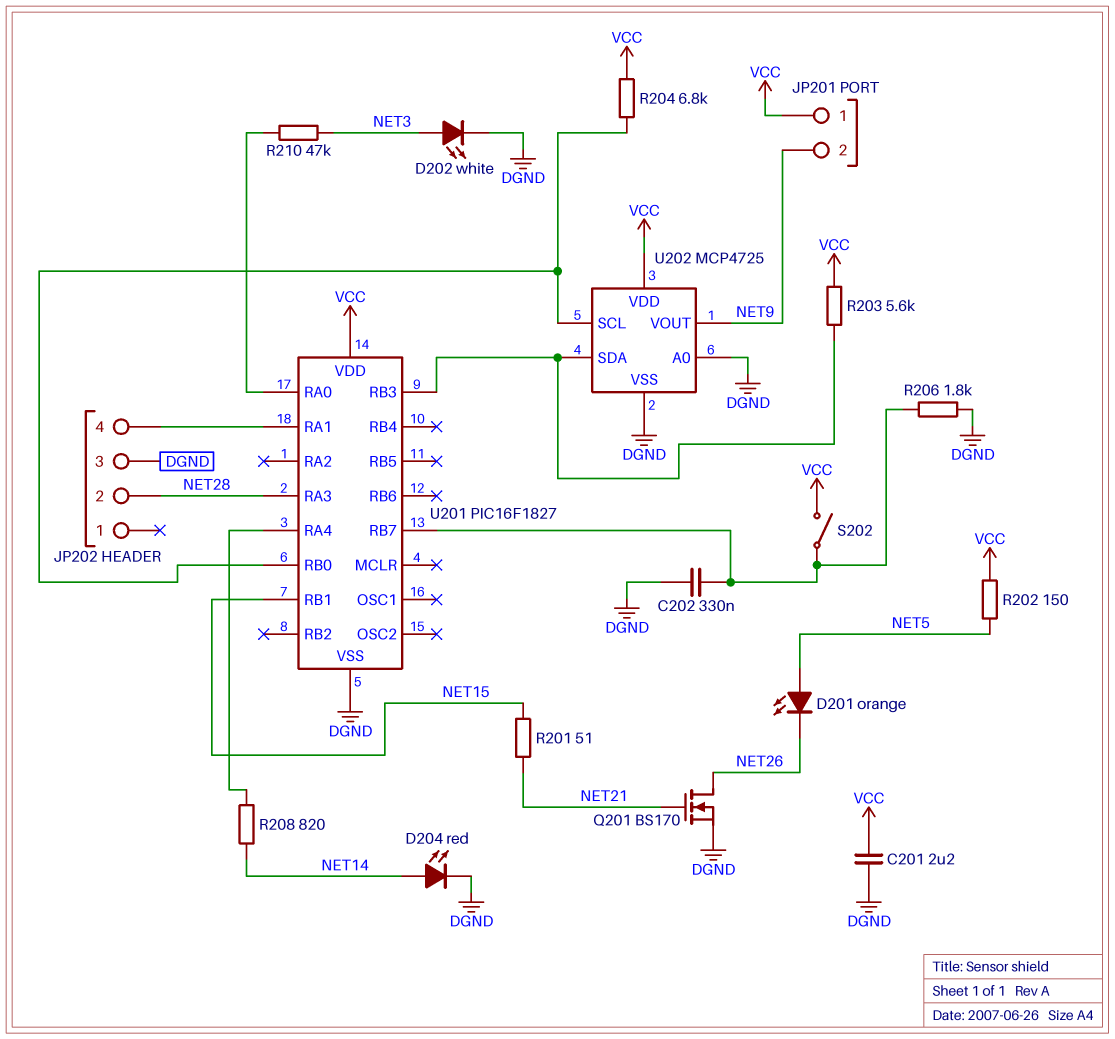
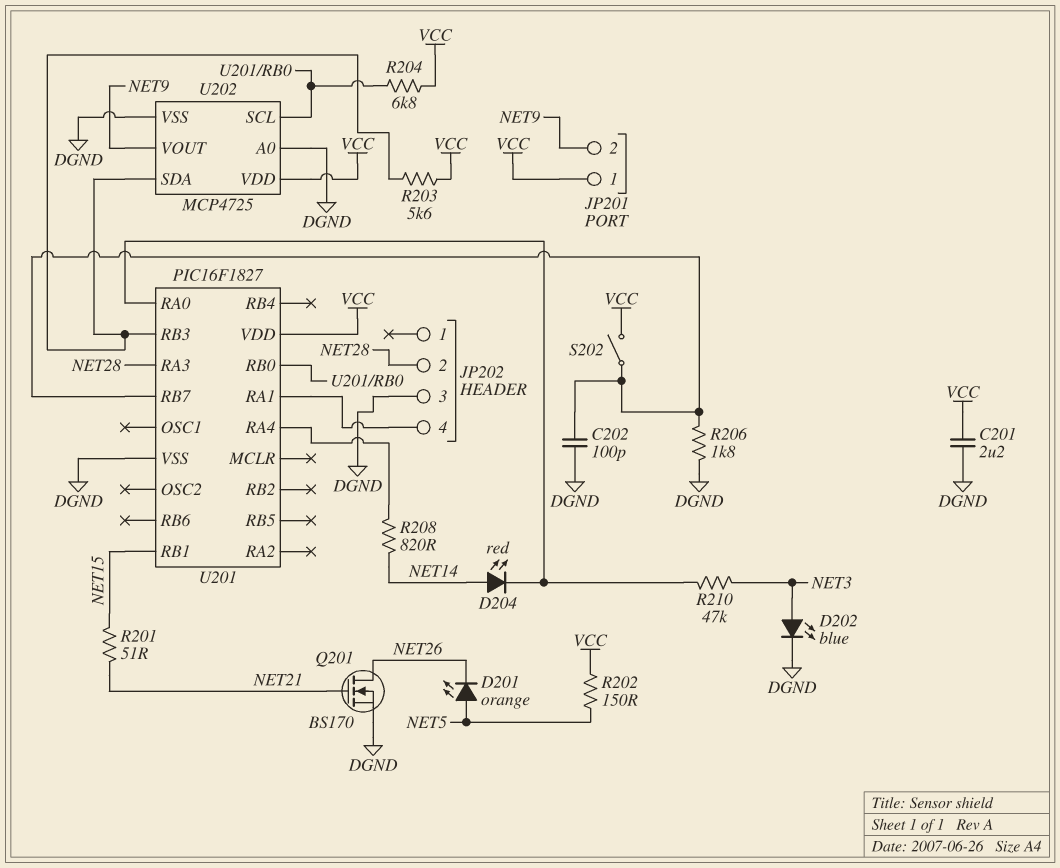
C202: 330nF (DGND, U201/RB7) -> 100pF (DGND, U201/RB7)
D202: LED white (A NET3, K DGND) -> LED blue (A NET3, K DGND)
D204: LED red (A NET14, K DGND) -> LED red (A NET14, K U201/RA0)

